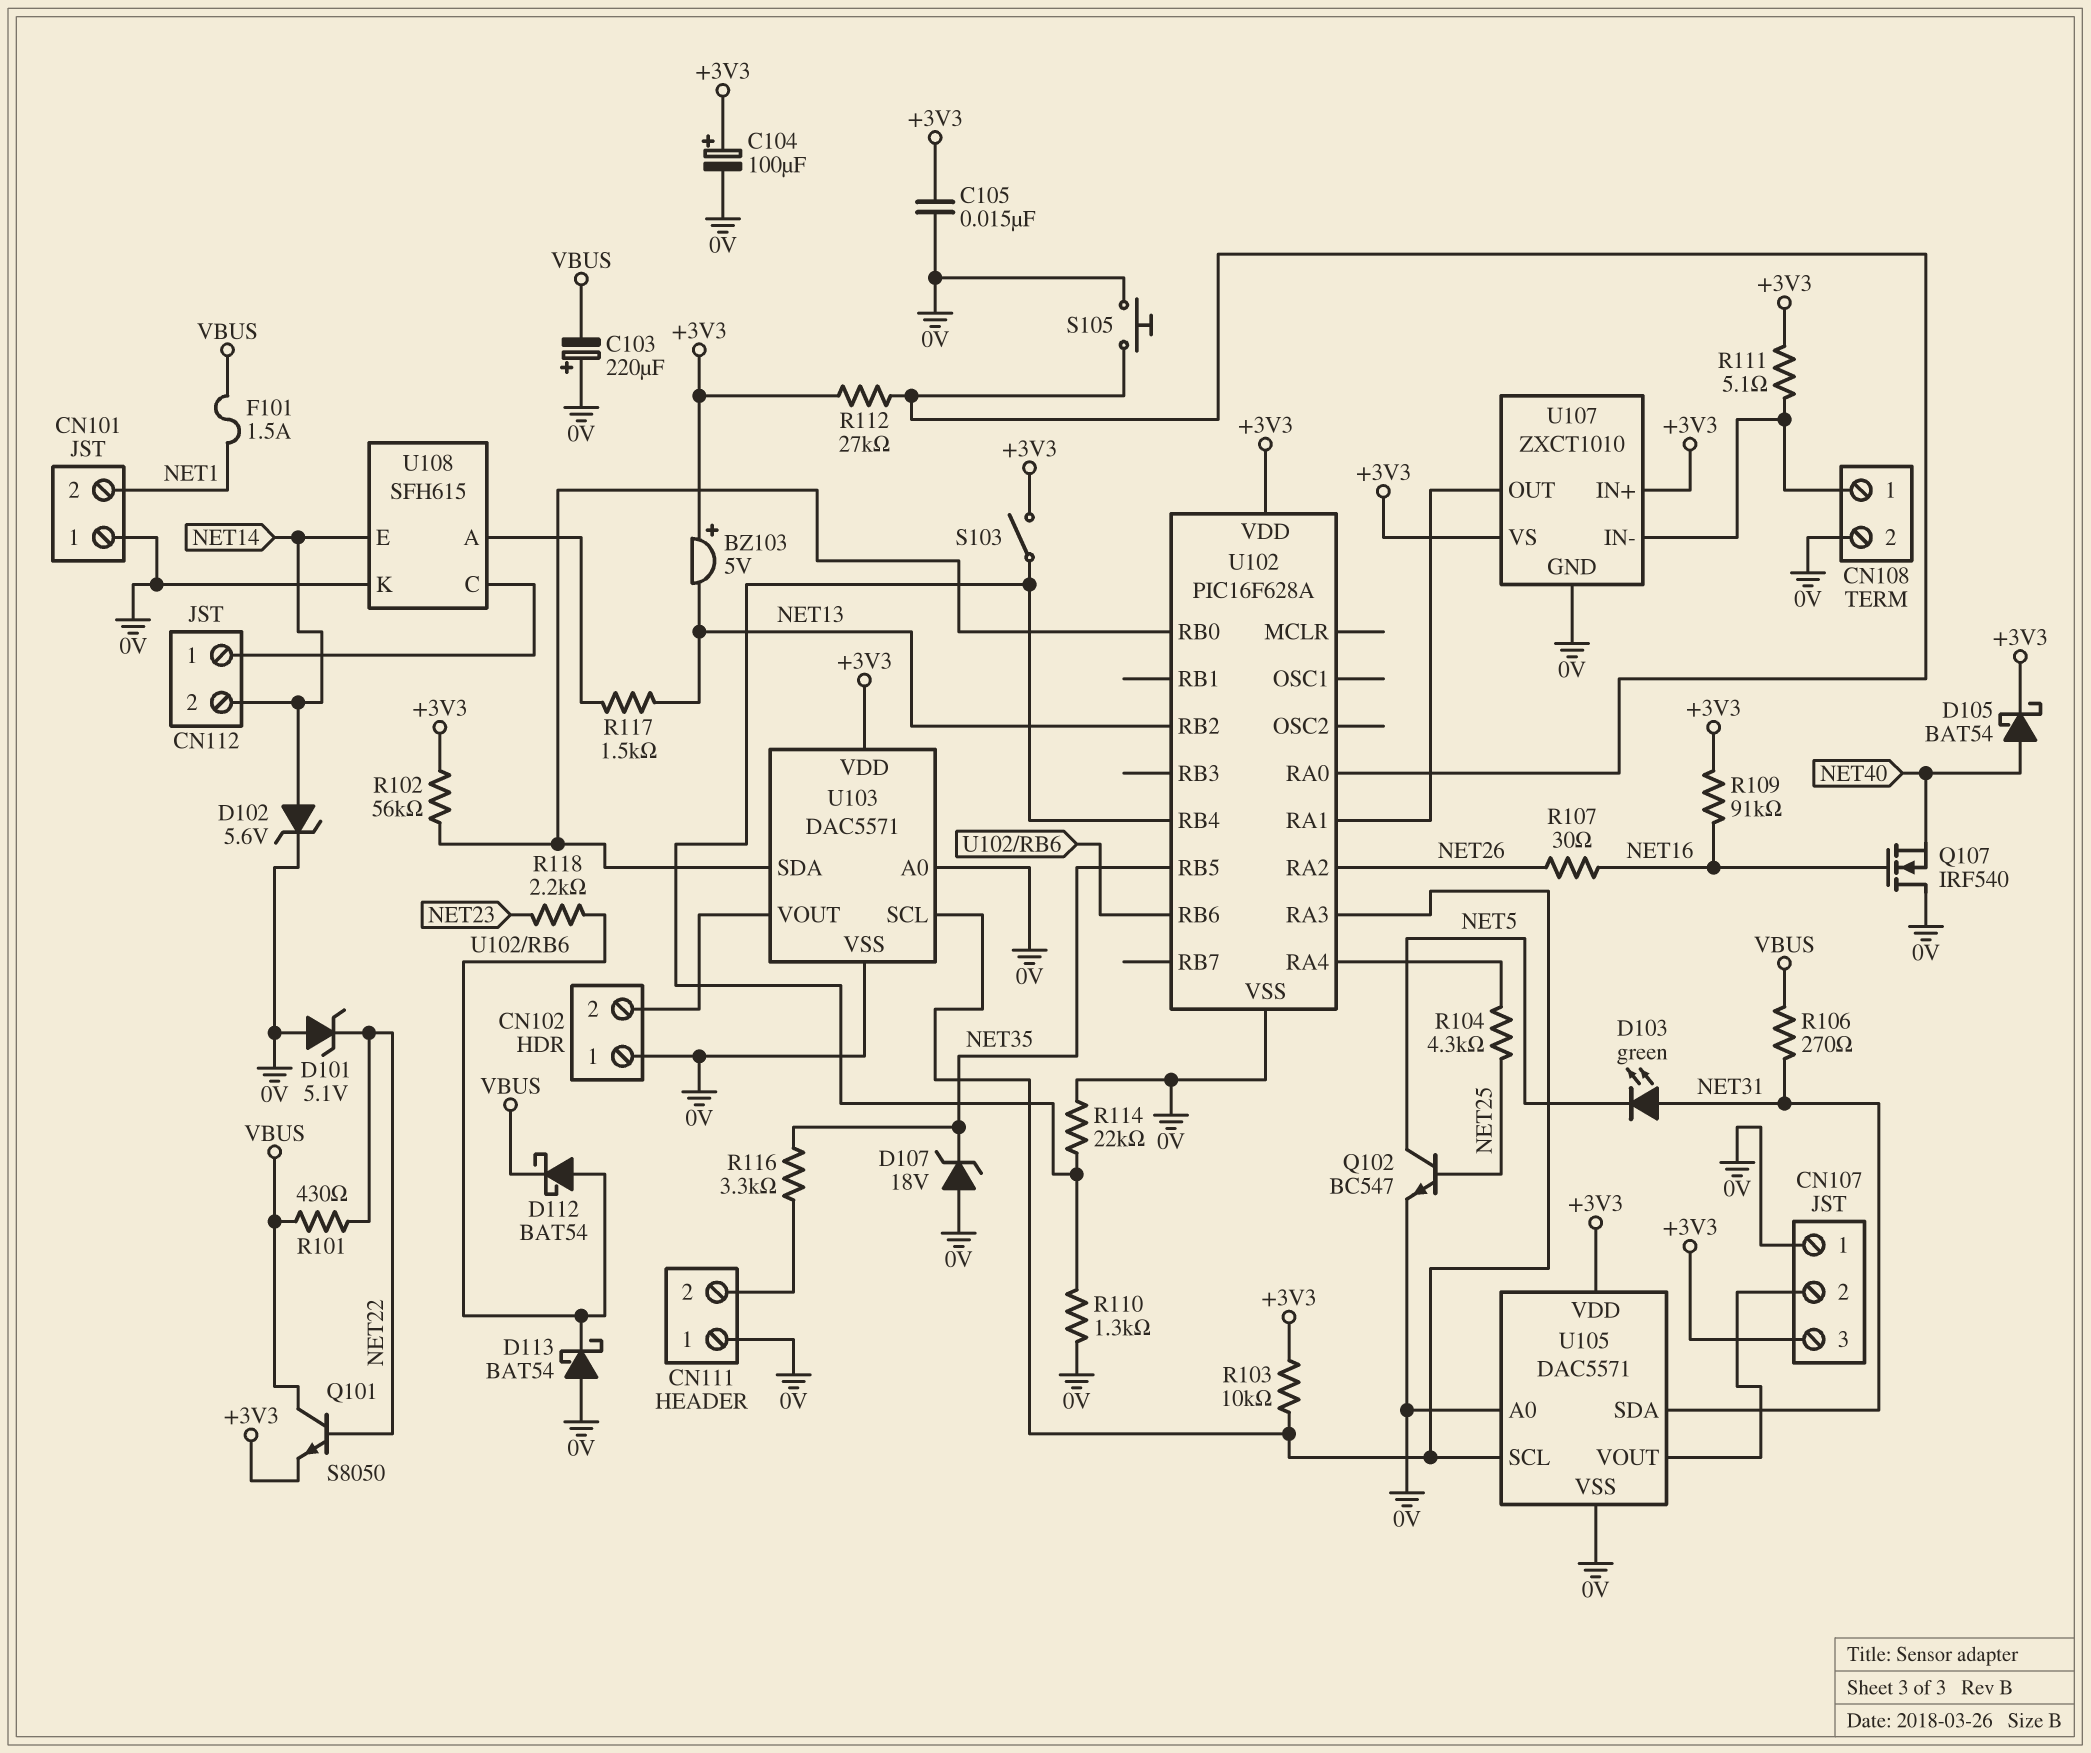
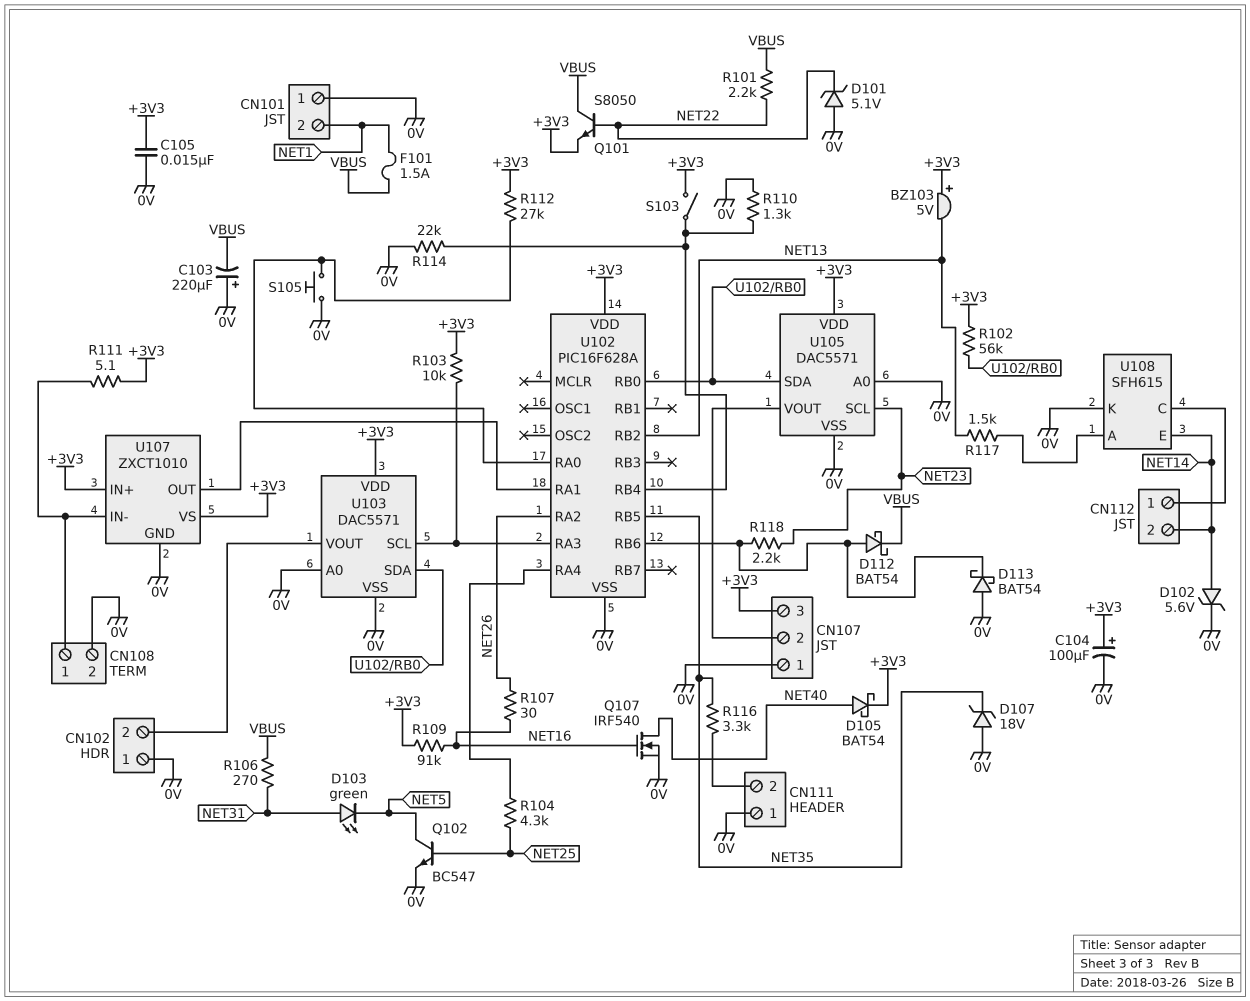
Q107: NMOS IRF540 (G NET16, D 0V, S NET40) -> NMOS IRF540 (G NET16, D NET40, S 0V)
R101: 430 (NET22, VBUS) -> 2.2k (NET22, VBUS)
U105 pin SCL: U102/RA3 -> NET23
U105 pin SDA: NET31 -> U102/RB0

